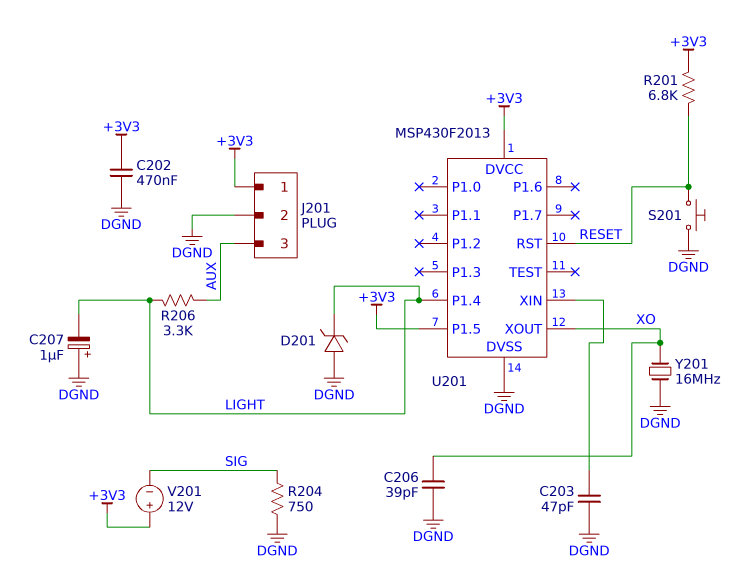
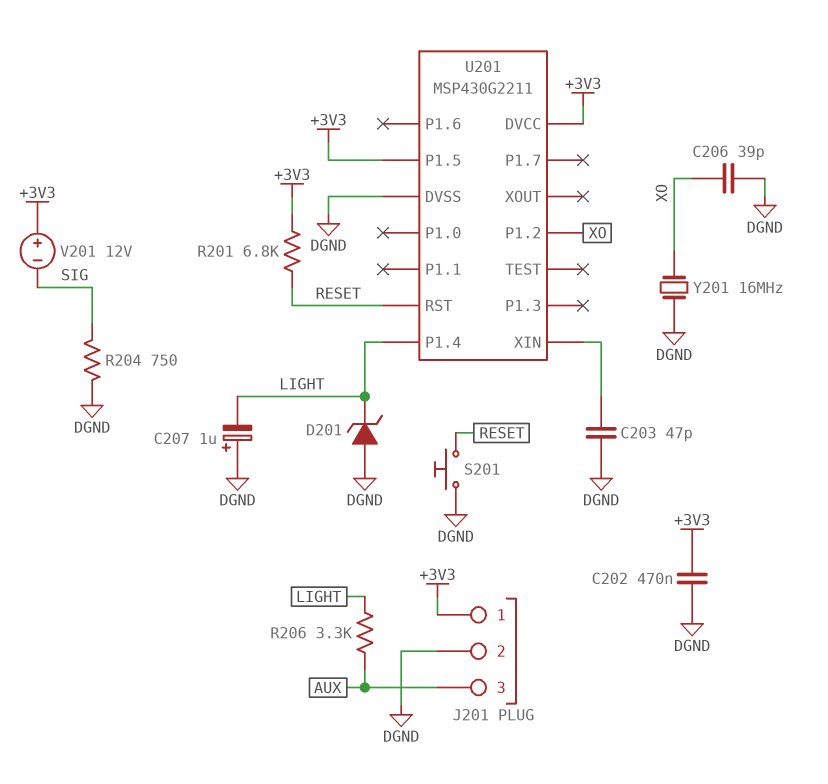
U201: MSP430F2013 -> MSP430G2211
U201 pin P1.2: none -> XO
U201 pin XOUT: XO -> none

